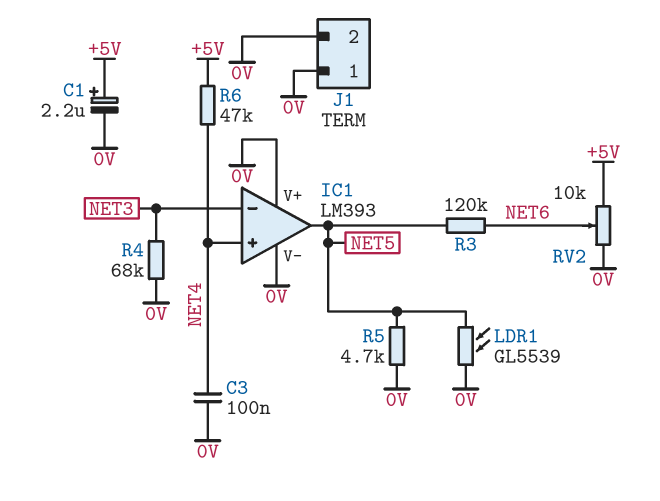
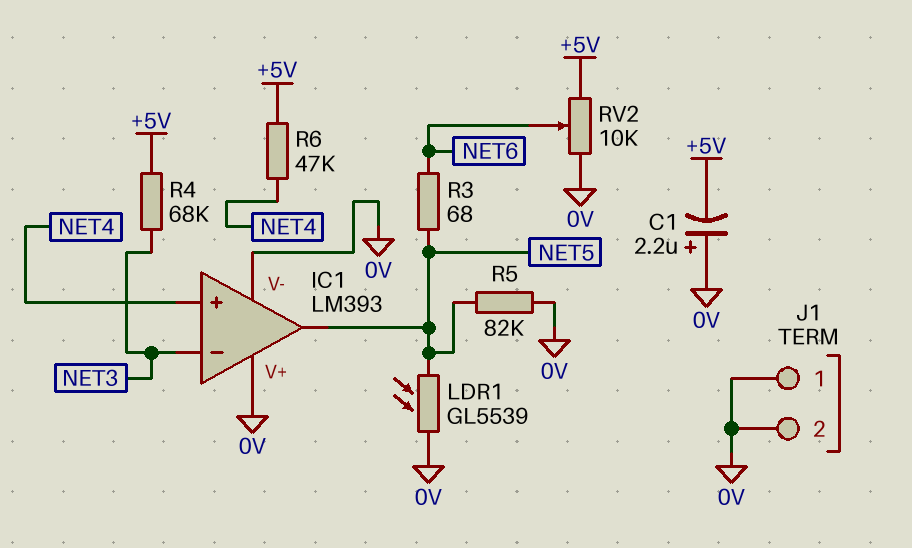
C1: 2.2uF (plus +5V, minus 0V) -> 2.2uF (plus 0V, minus +5V)
C3: 100nF (0V, NET4) -> none
R3: 120k (NET5, NET6) -> 68 (NET5, NET6)
R4: 68k (0V, NET3) -> 68k (+5V, NET3)
R5: 4.7k (0V, NET5) -> 82k (0V, NET5)

